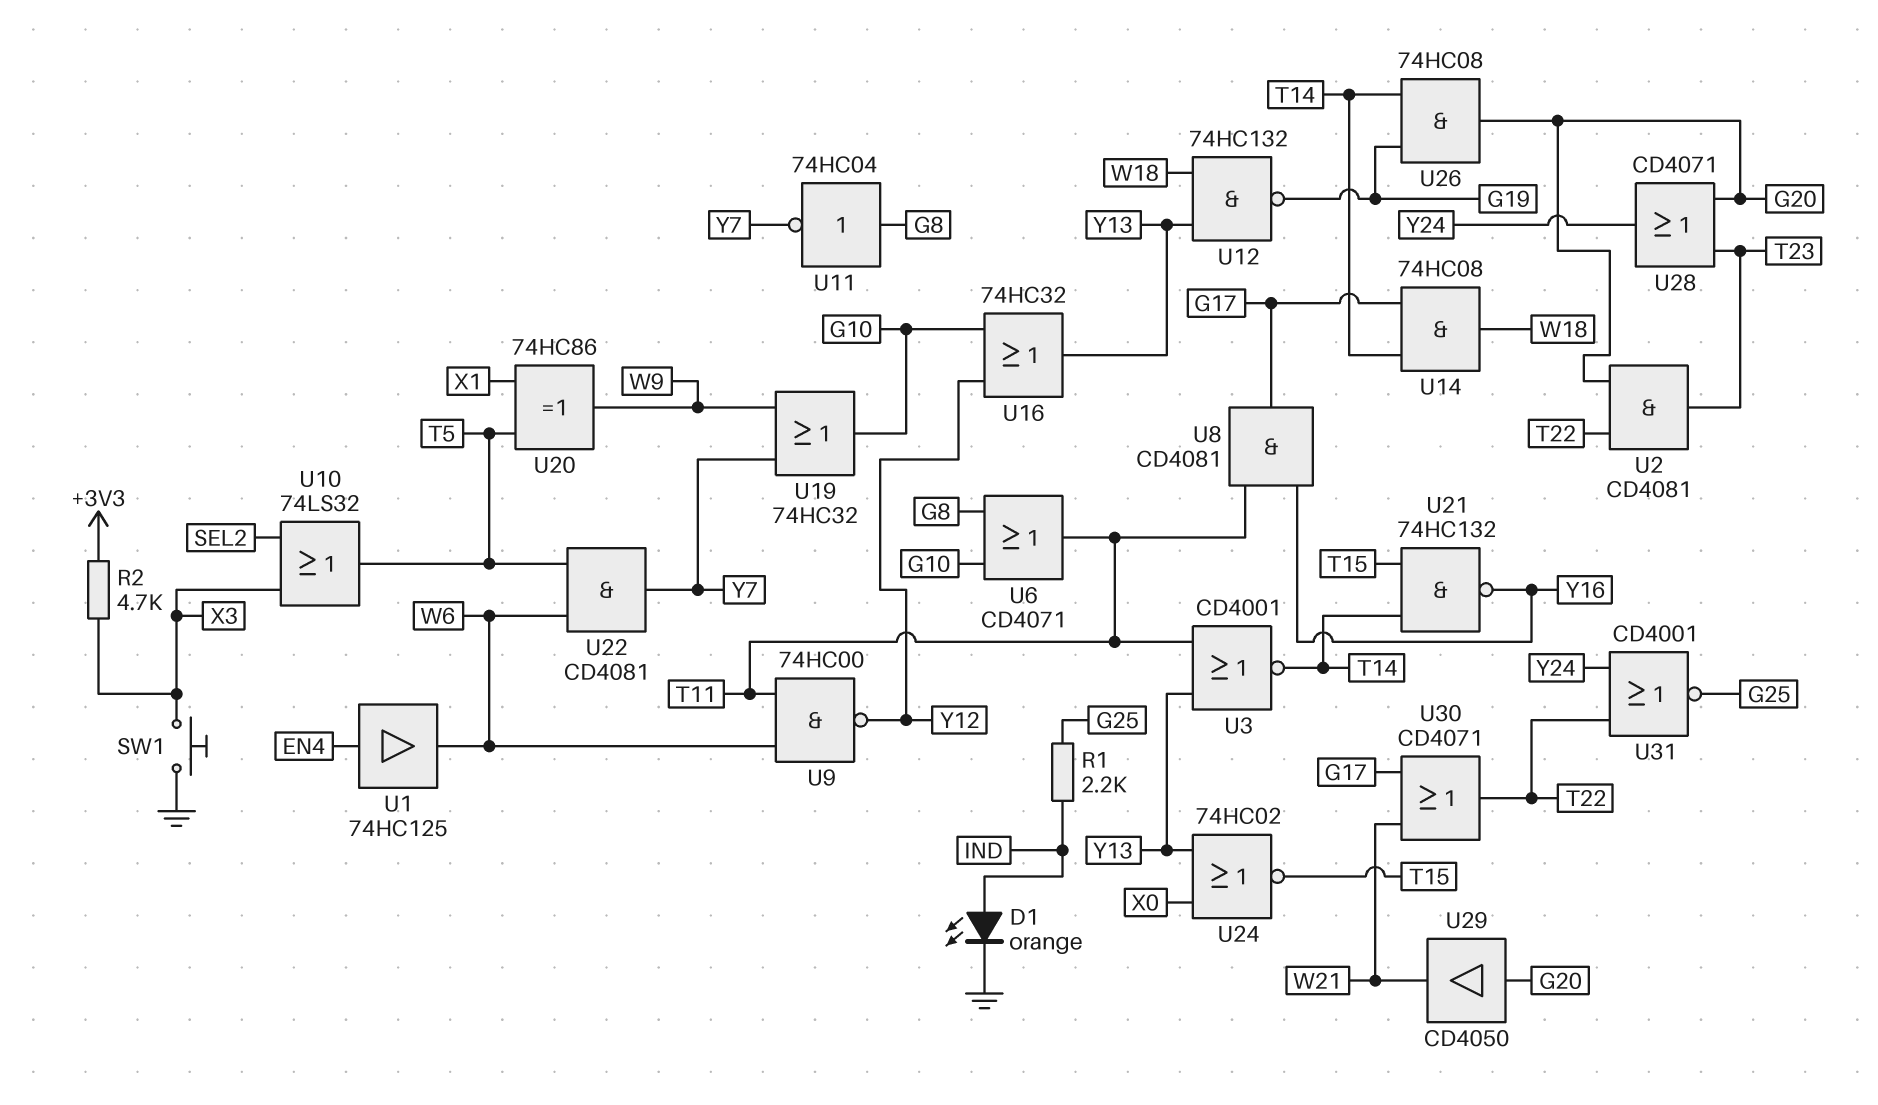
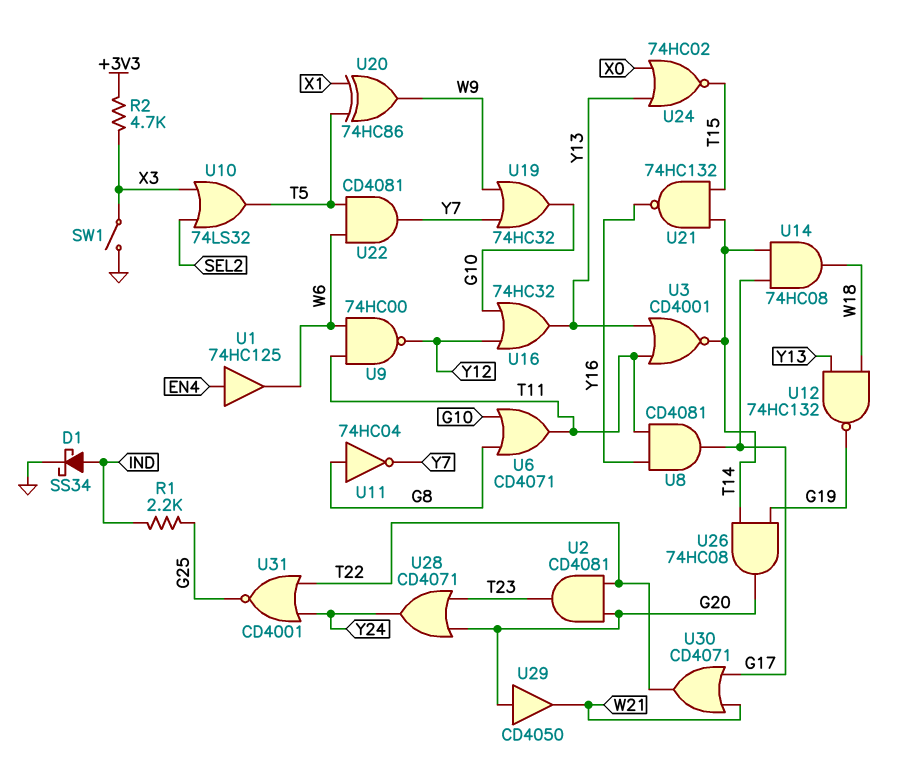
D1: LED orange (A IND, K GND) -> schottky SS34 (A IND, K GND)
SW1: button (GND, X3) -> switch (GND, X3)

